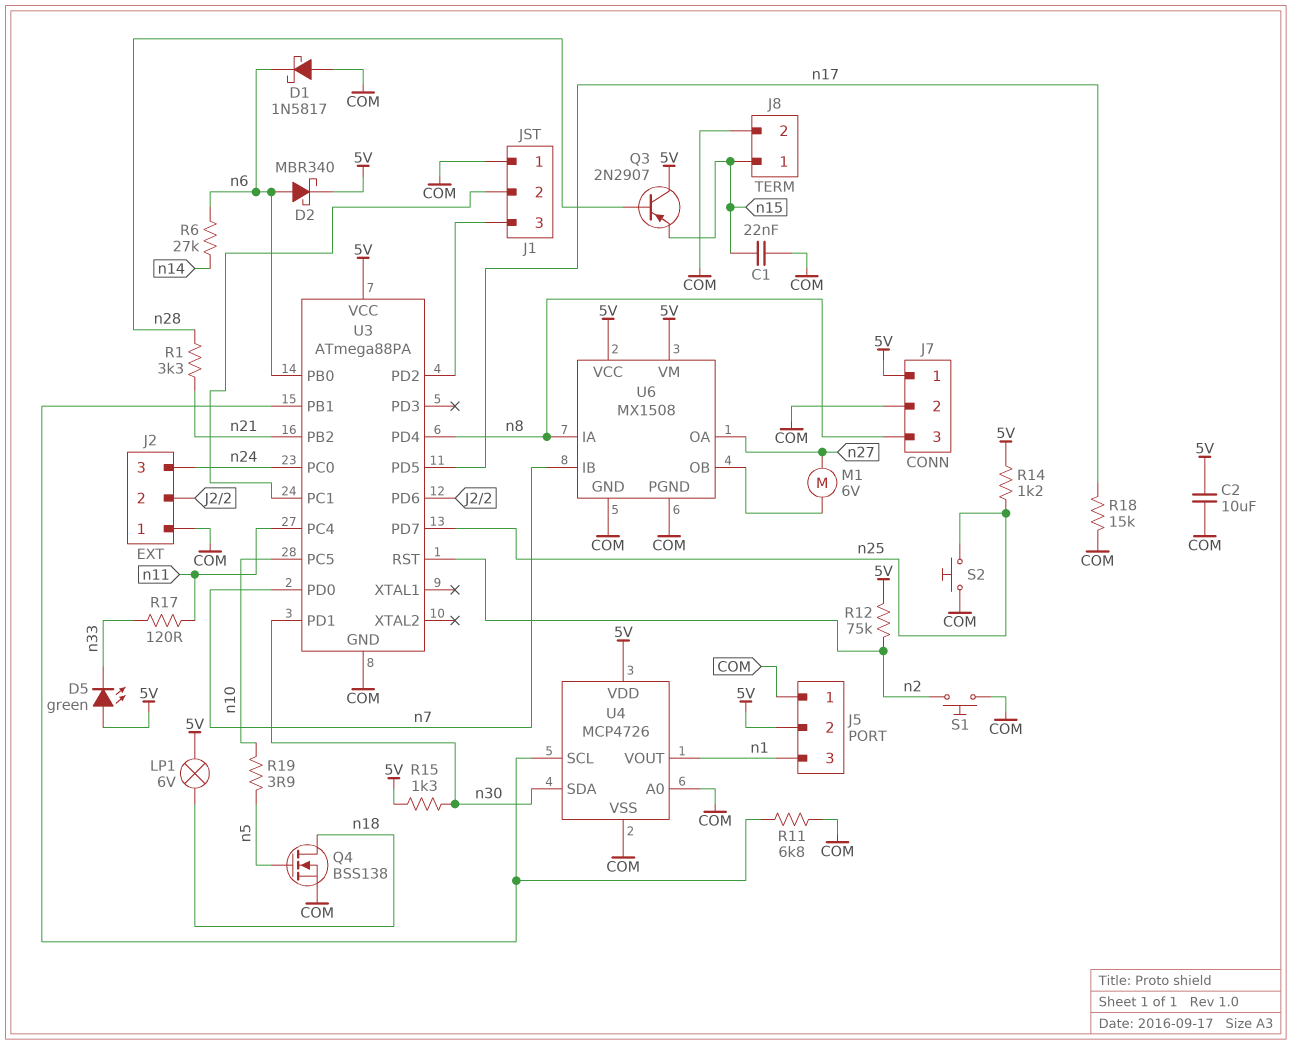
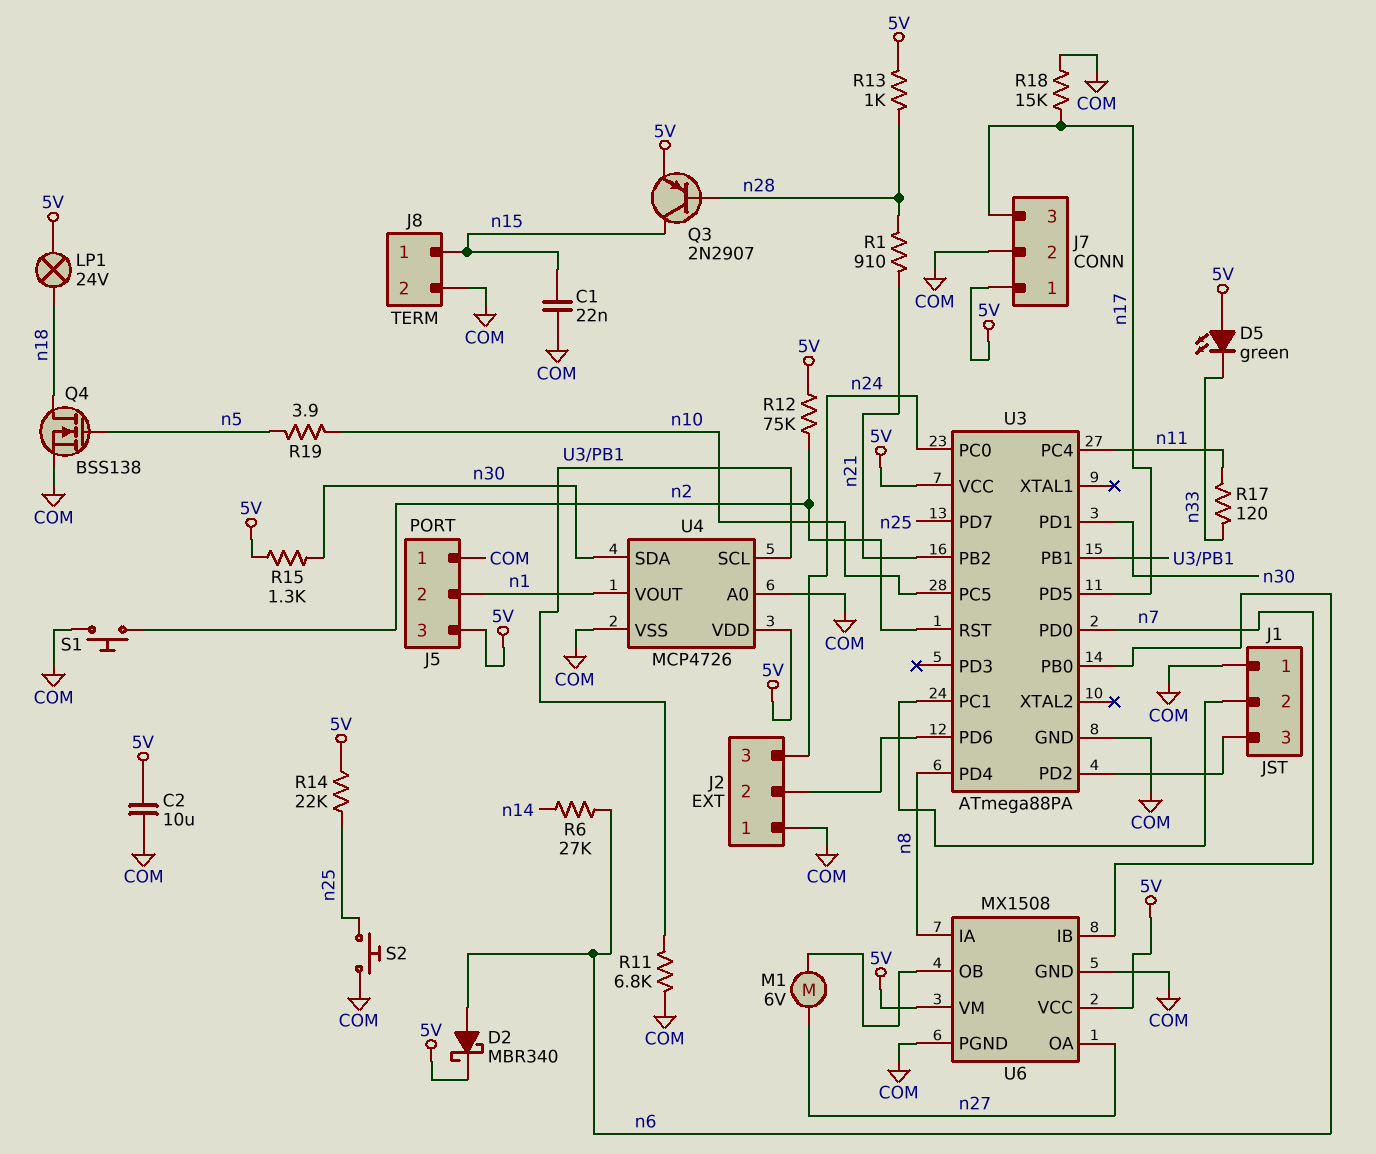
D1: schottky 1N5817 (A COM, K n6) -> none
J5 pin 2: 5V -> n1
J5 pin 3: n1 -> 5V
J7 pin 3: n8 -> n17
LP1: lamp 6V (5V, n18) -> lamp 24V (5V, n18)
Q3: PNP 2N2907 (B n28, C 5V, E n15) -> PNP 2N2907 (B n28, C n15, E 5V)
R1: 3.3k (n21, n28) -> 910 (n21, n28)
R13: none -> 1k (5V, n28)
R14: 1.2k (5V, n25) -> 22k (5V, n25)

